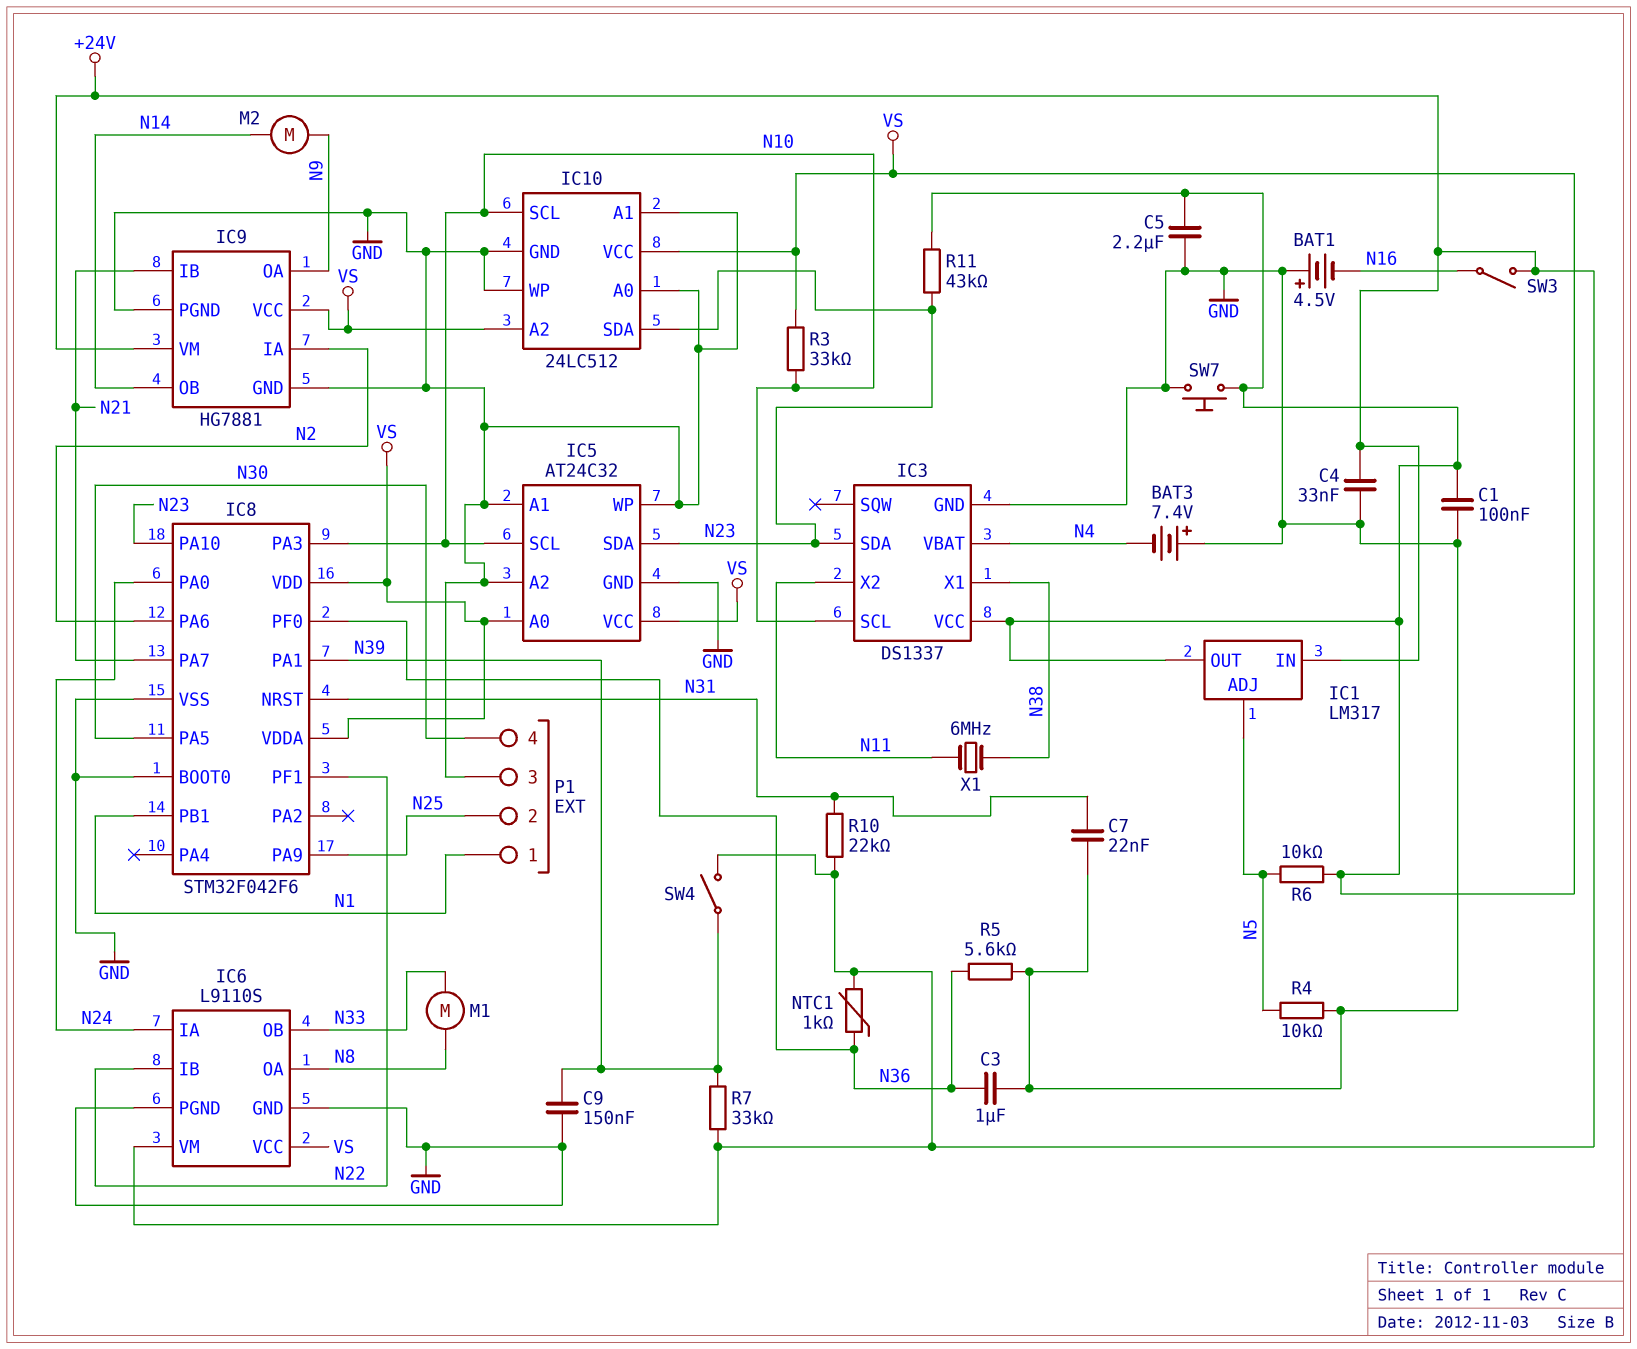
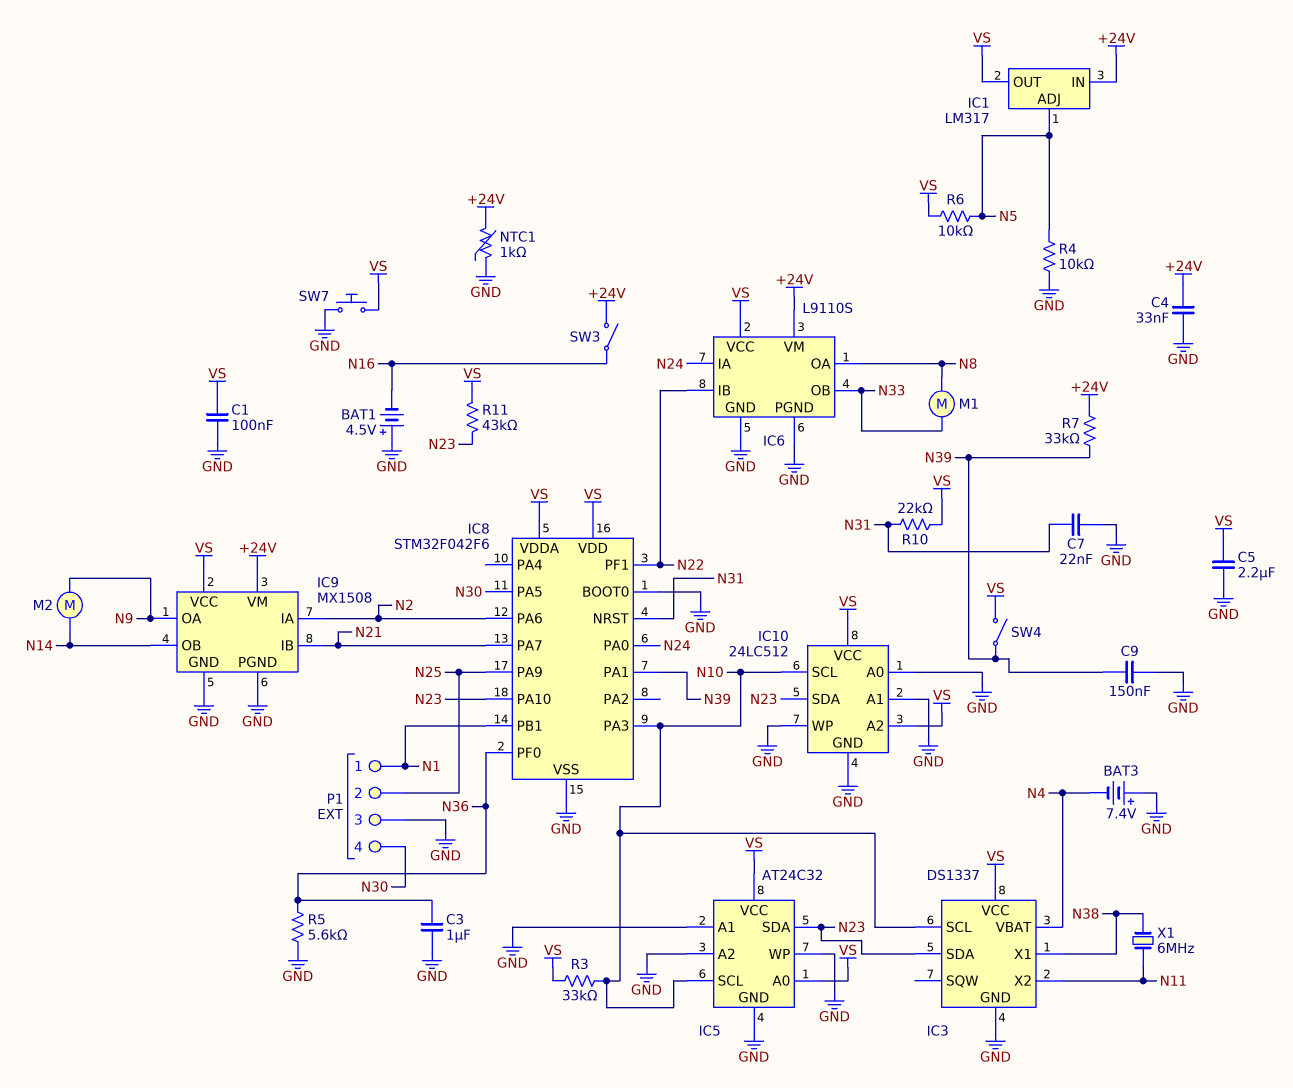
IC9: HG7881 -> MX1508
NTC1: 1k (+24V, N36) -> 1k (+24V, GND)
R10: 22k (+24V, N31) -> 22k (N31, VS)
SW4: switch (+24V, N39) -> switch (N39, VS)

